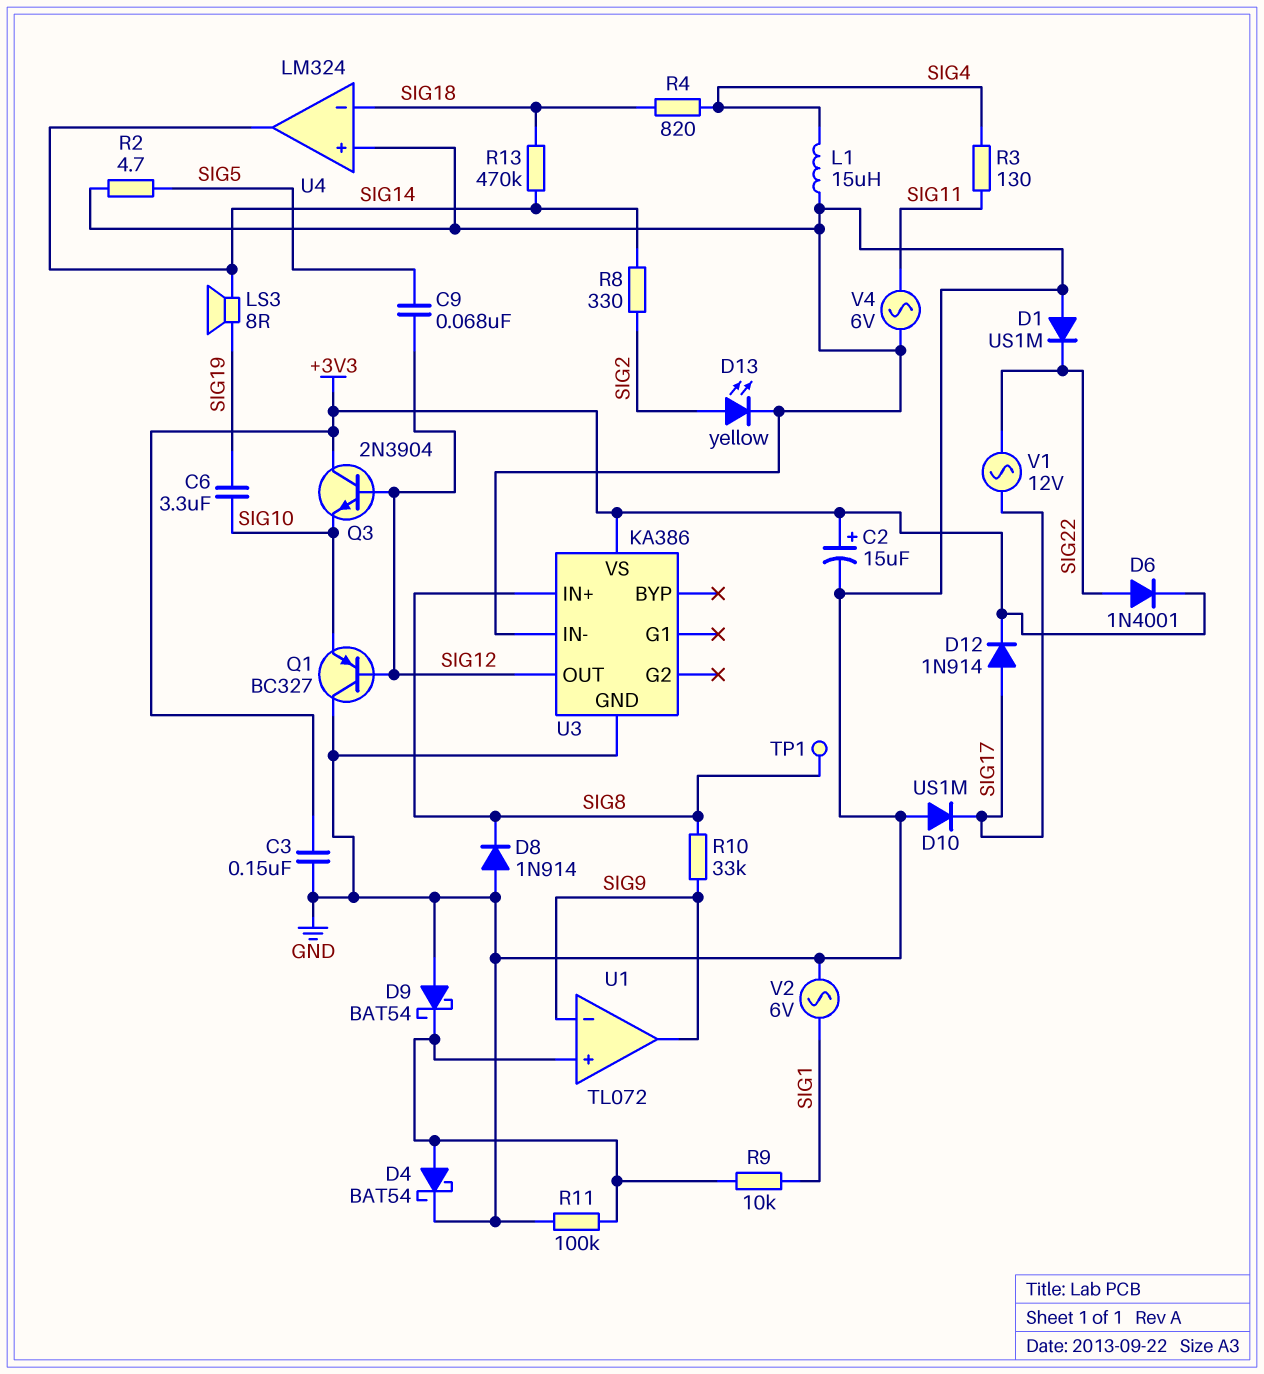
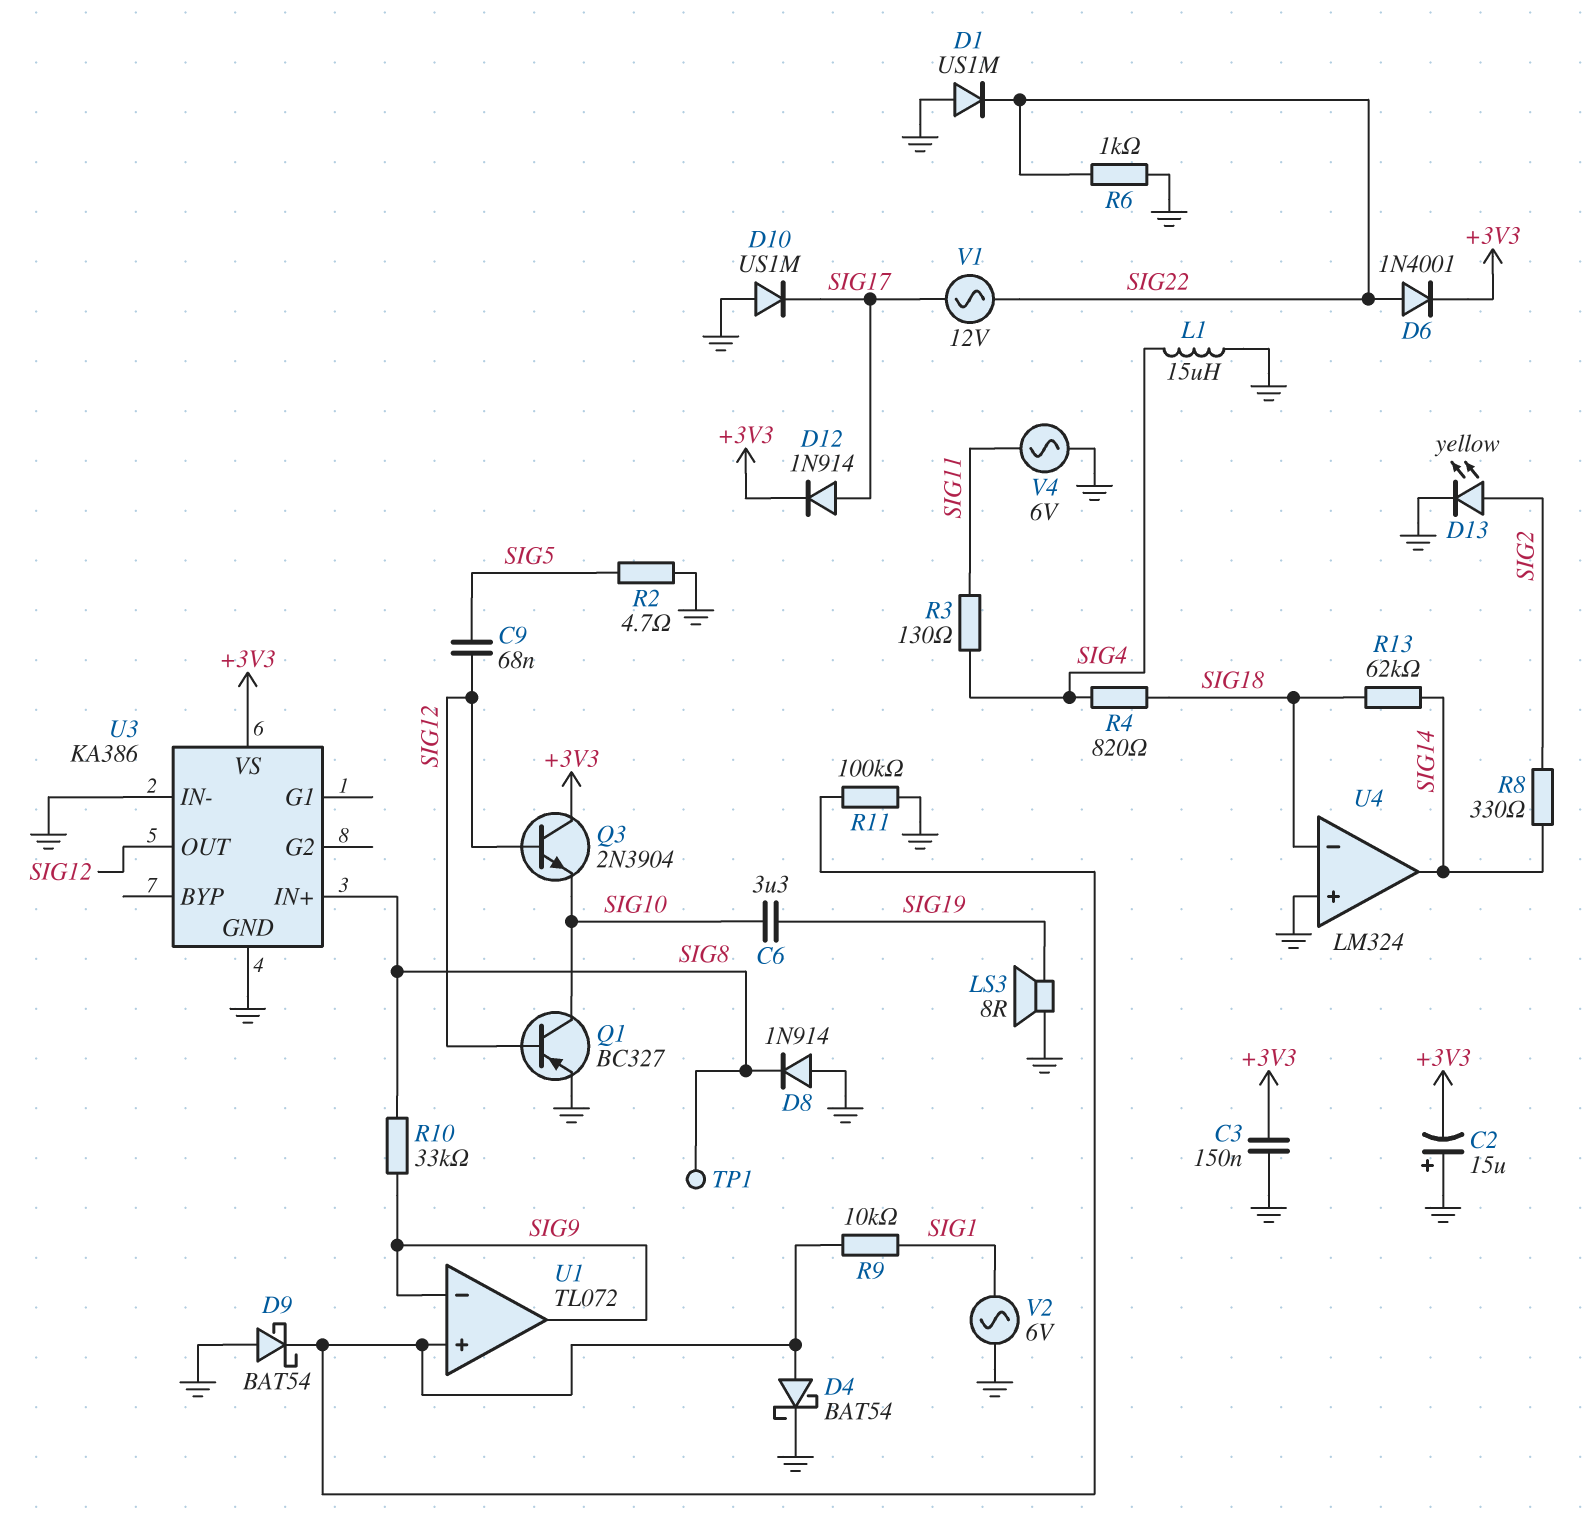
C2: 15uF (plus +3V3, minus GND) -> 15uF (plus GND, minus +3V3)
LS3: speaker 8R (SIG14, SIG19) -> speaker 8R (GND, SIG19)
Q1: PNP BC327 (B SIG12, C GND, E SIG10) -> PNP BC327 (B SIG12, C SIG10, E GND)
R6: none -> 1k (GND, SIG22)
R13: 470k (SIG14, SIG18) -> 62k (SIG14, SIG18)

